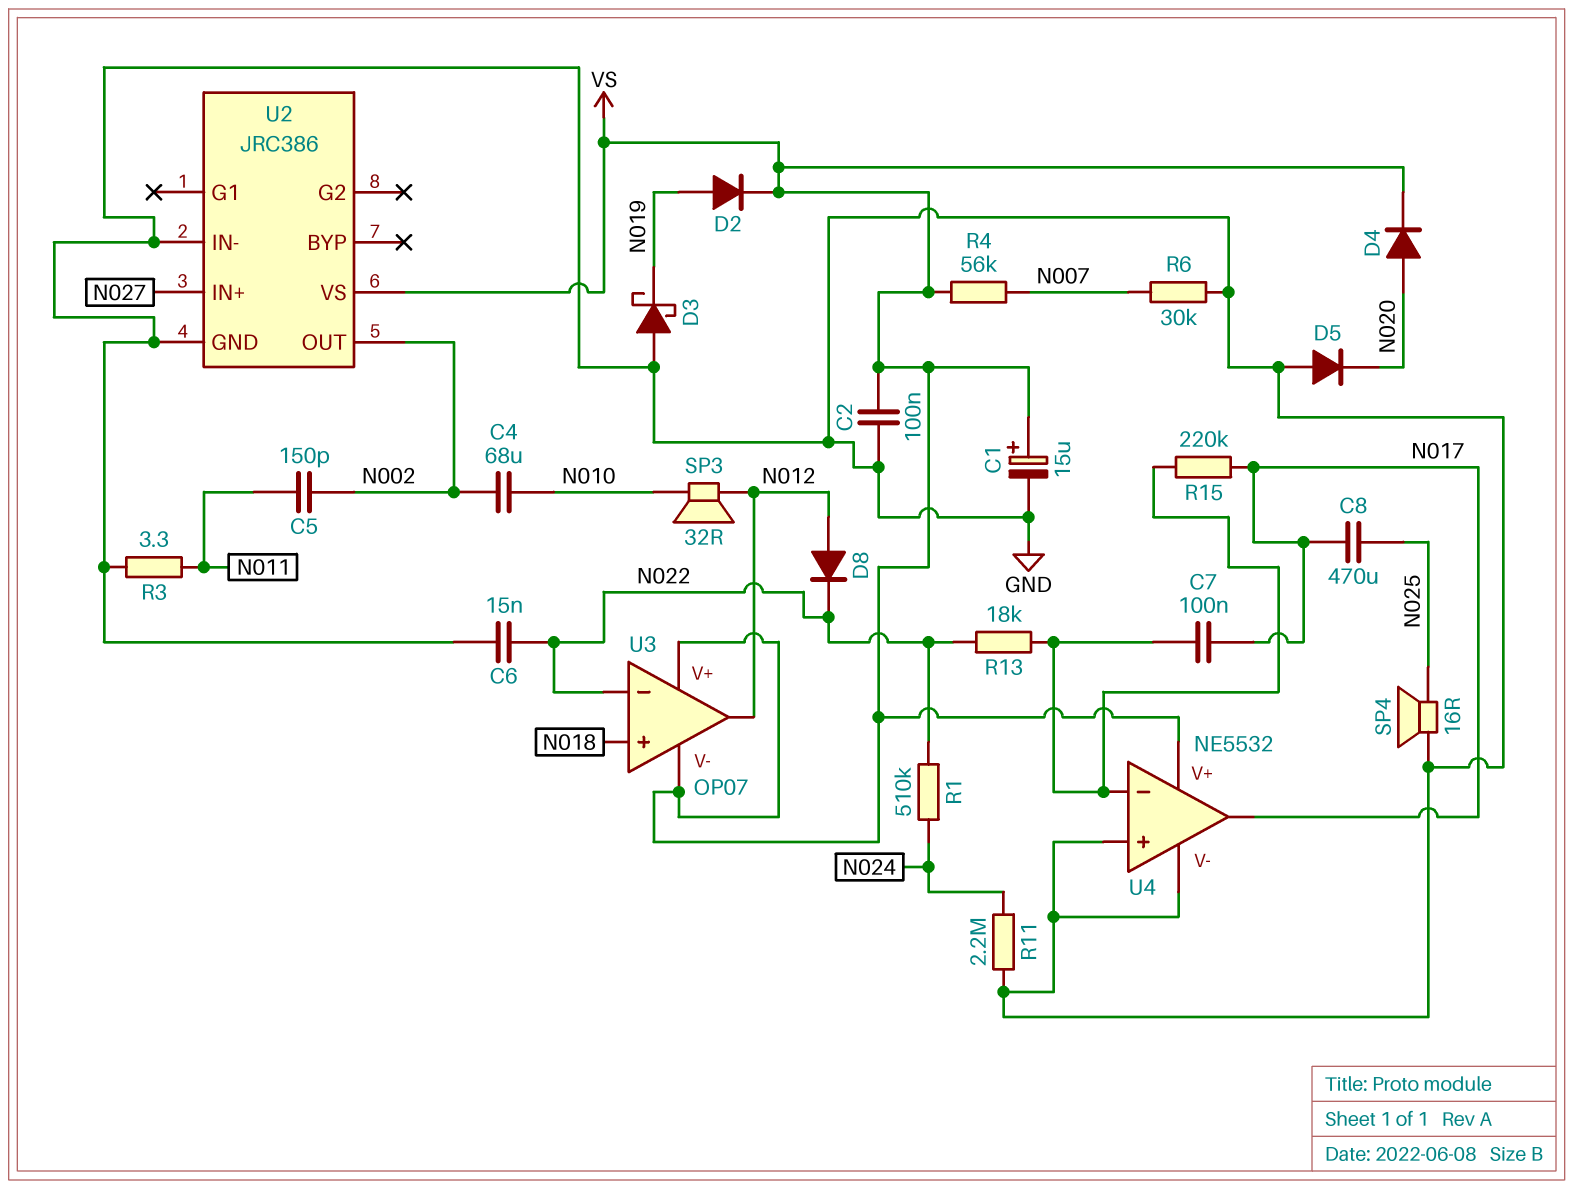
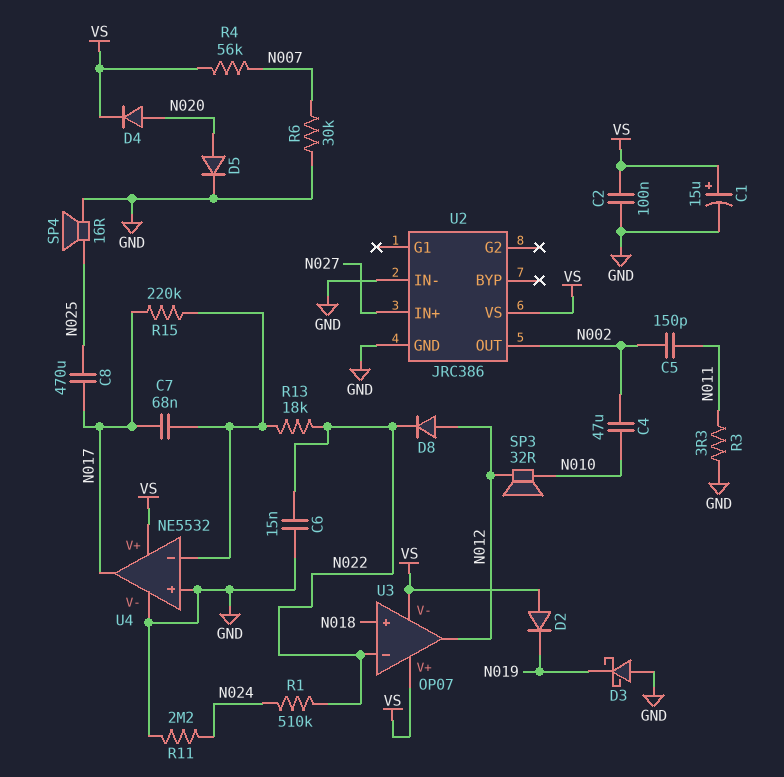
C4: 68uF (N002, N010) -> 47uF (N002, N010)
C7: 100nF (N017, U4/in-) -> 68nF (N017, U4/in-)
D2: diode (A N019, K VS) -> diode (A VS, K N019)
D5: diode (A GND, K N020) -> diode (A N020, K GND)

